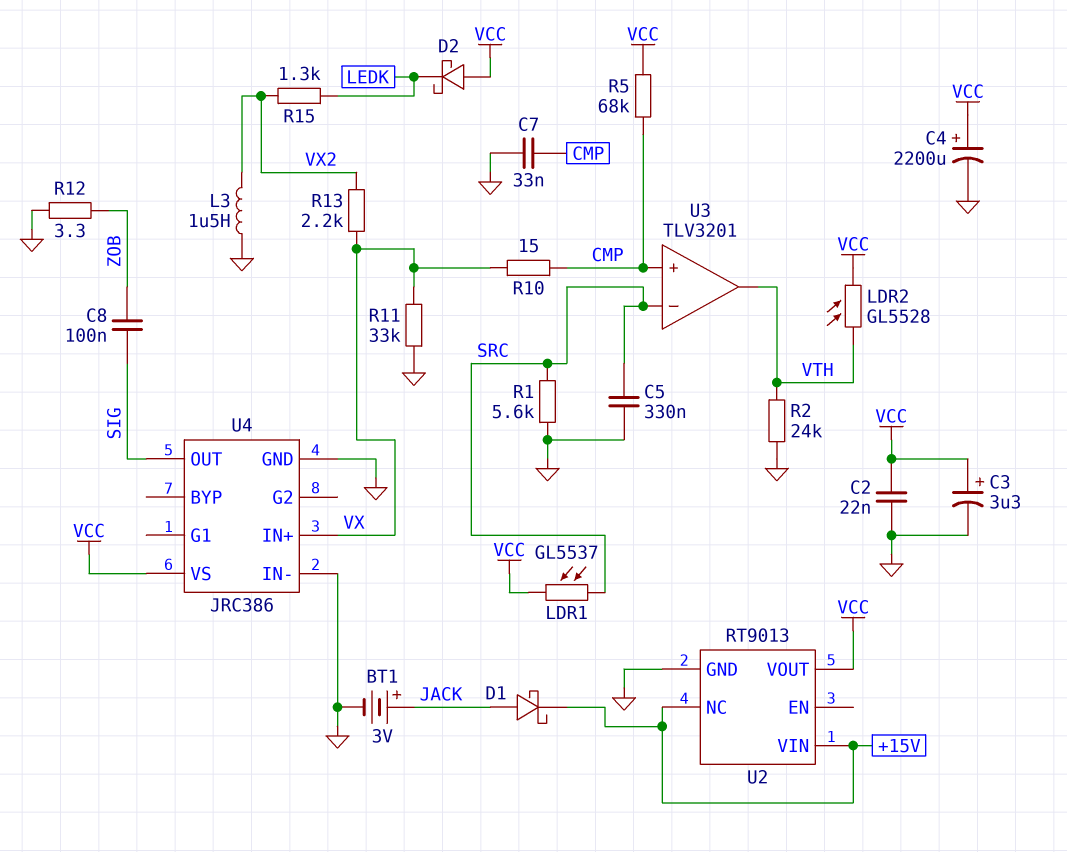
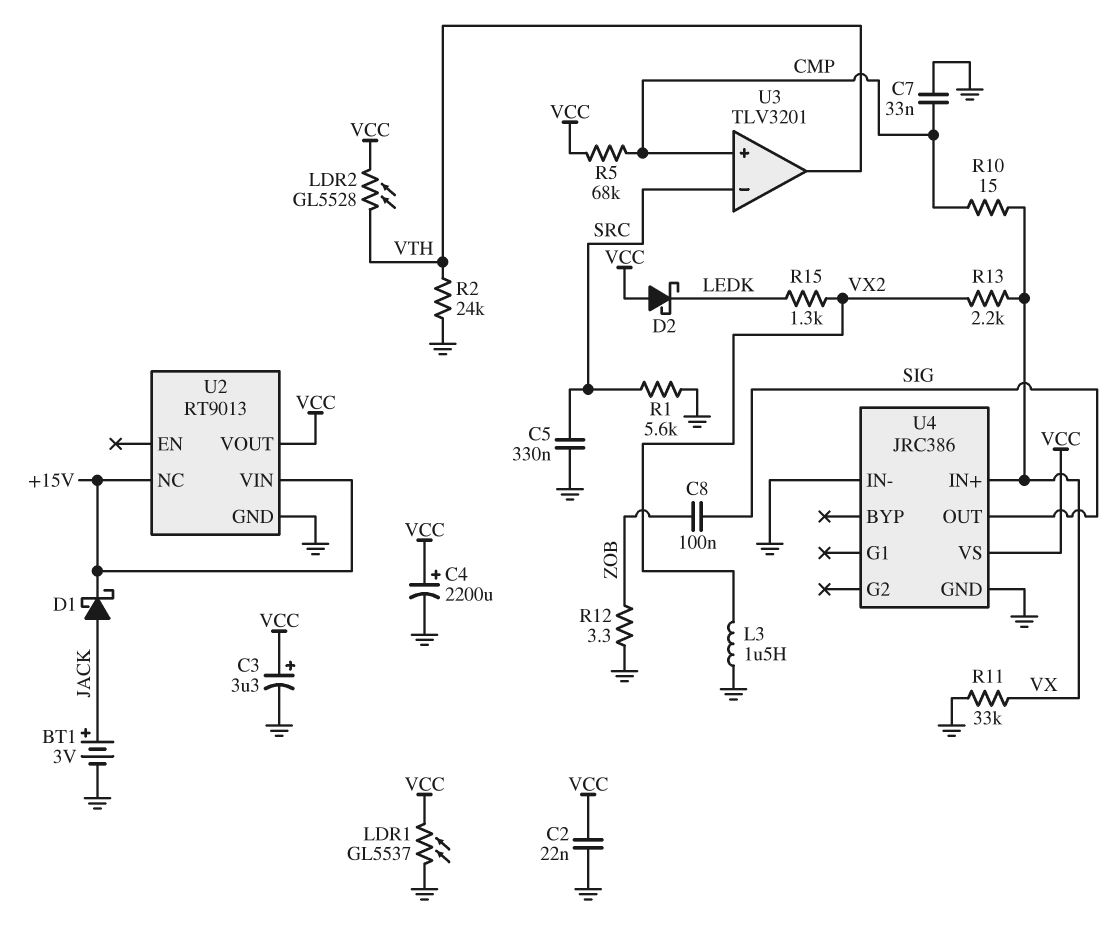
LDR1: GL5537 (SRC, VCC) -> GL5537 (GND, VCC)

